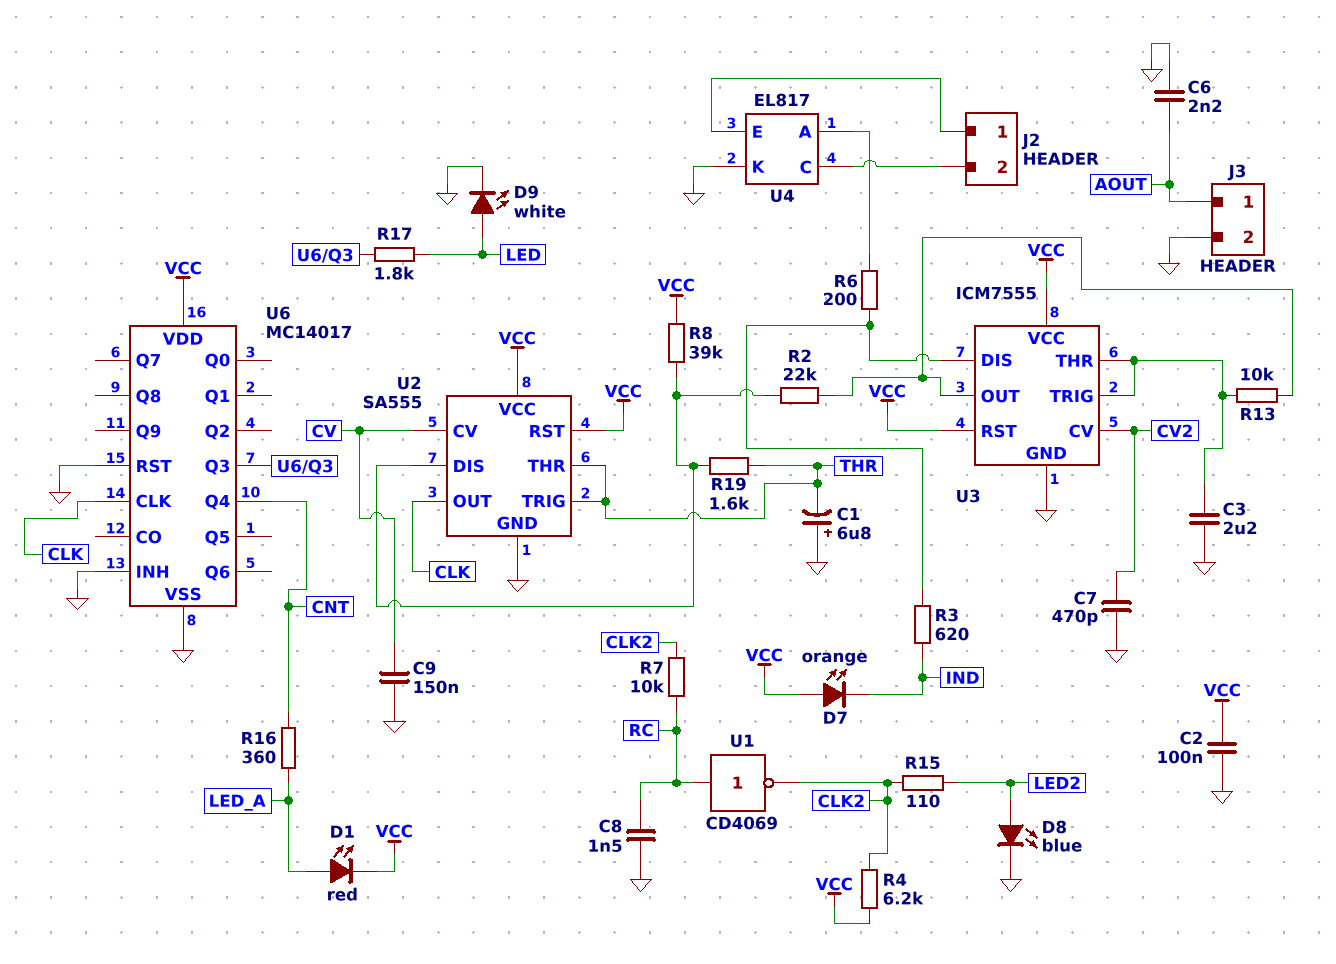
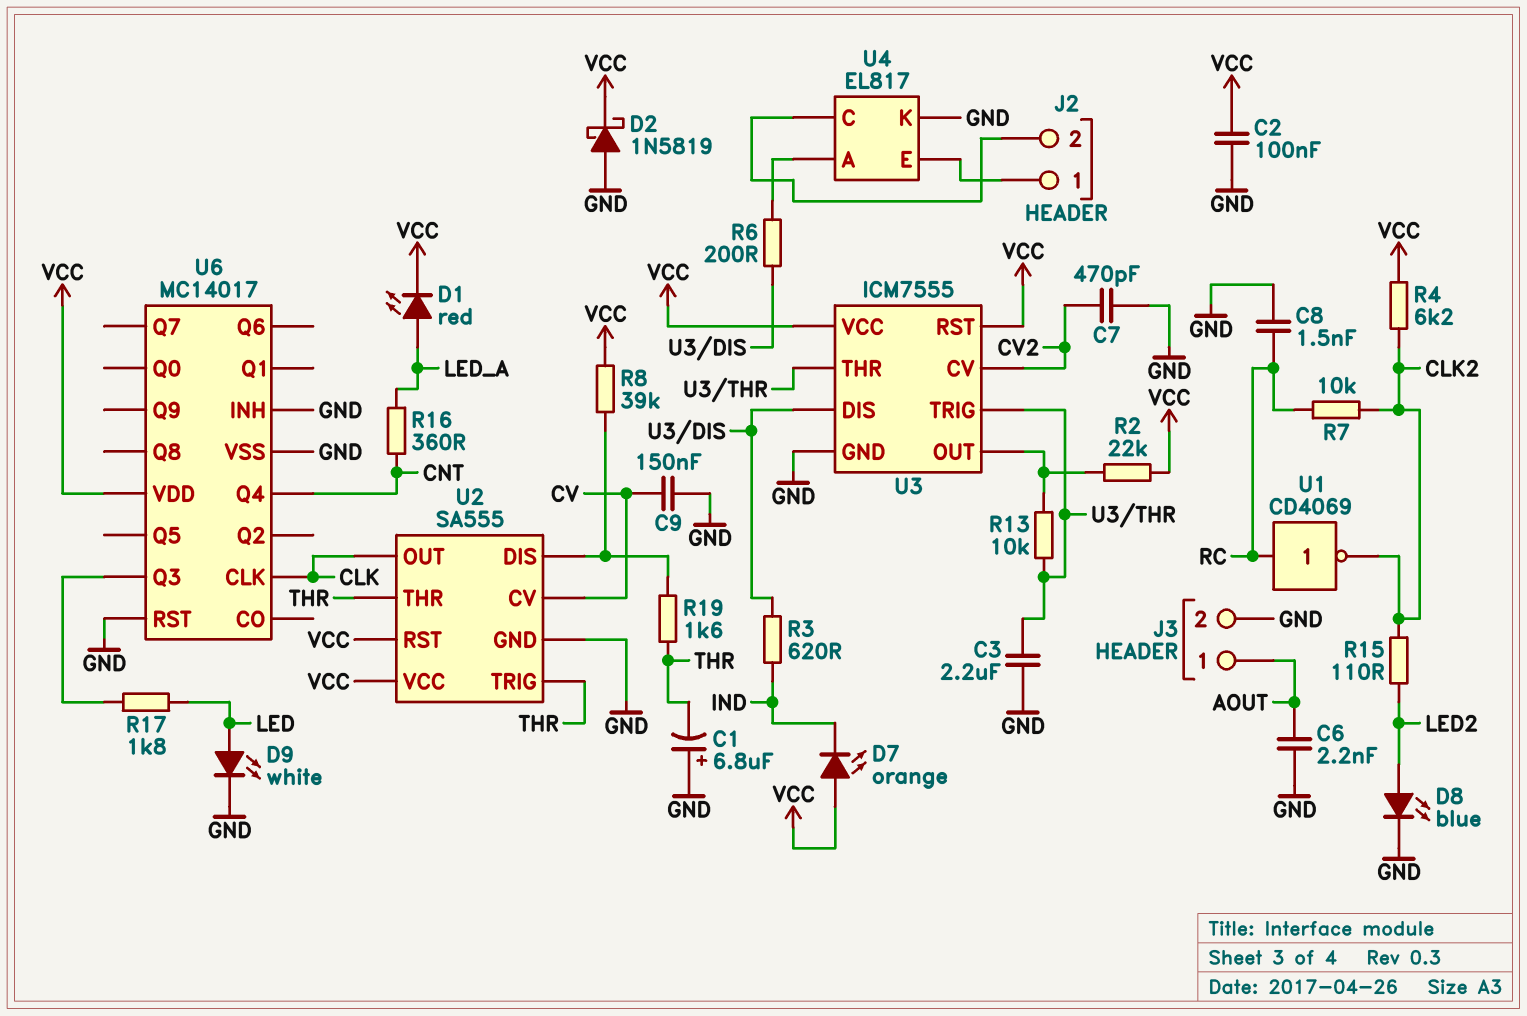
D2: none -> schottky 1N5819 (A GND, K VCC)
R2: 22k (U2/DIS, U3/OUT) -> 22k (U3/OUT, VCC)

